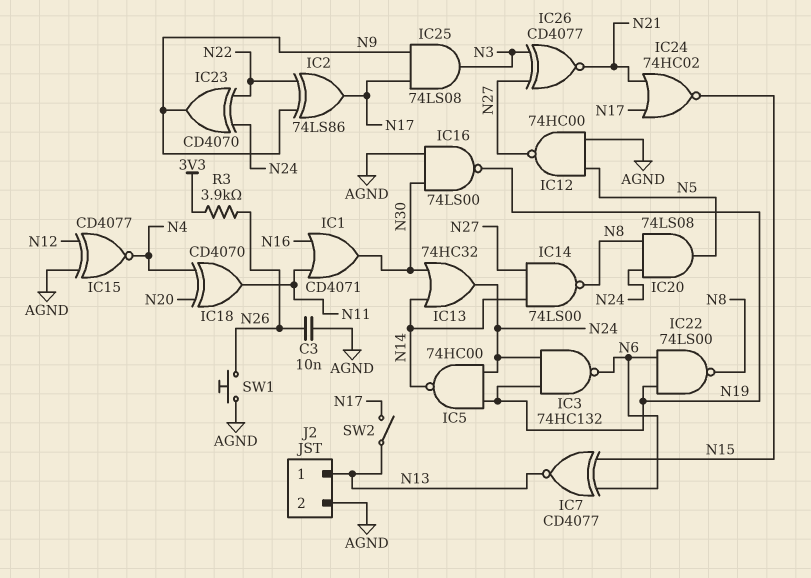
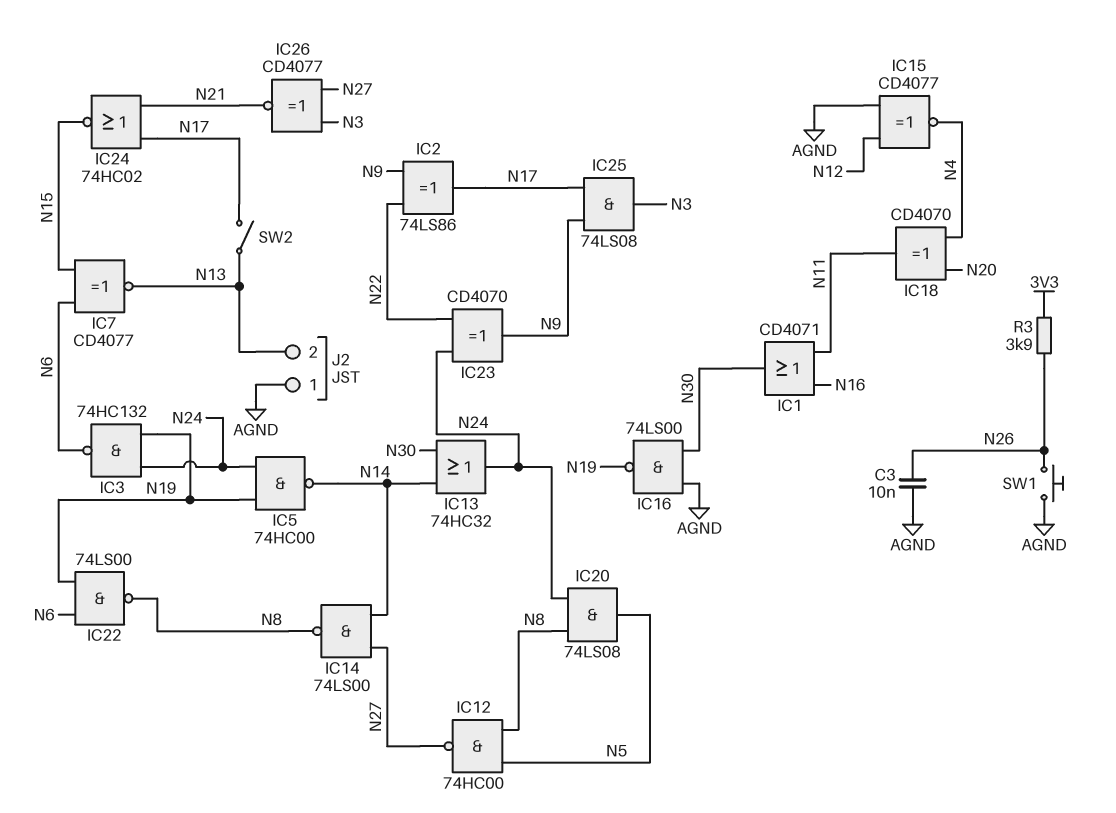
IC12: NAND 74HC00 (in AGND, in N5, out N27) -> NAND 74HC00 (in N5, in N8, out N27)
J2 pin 1: N13 -> AGND
J2 pin 2: AGND -> N13

